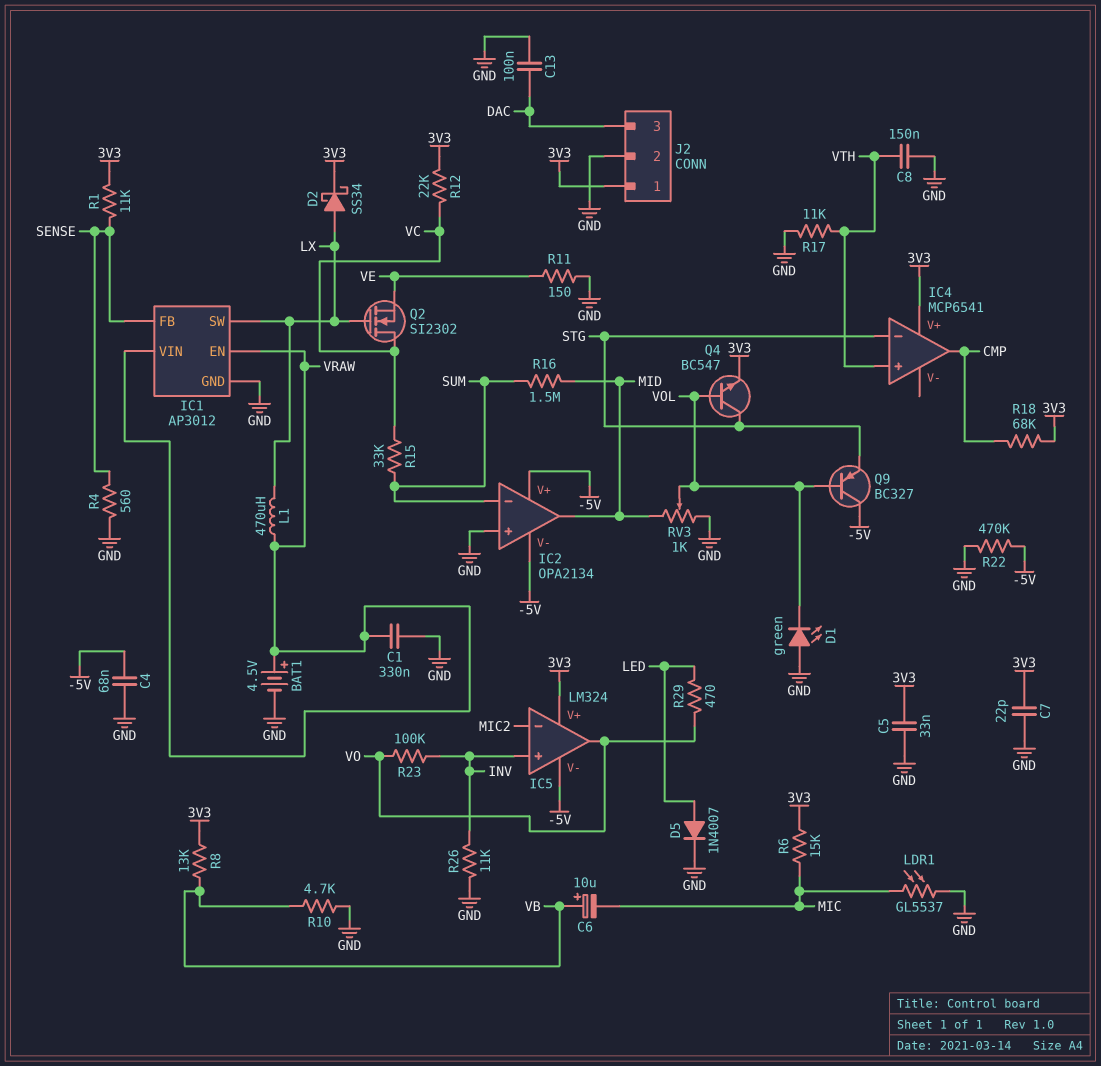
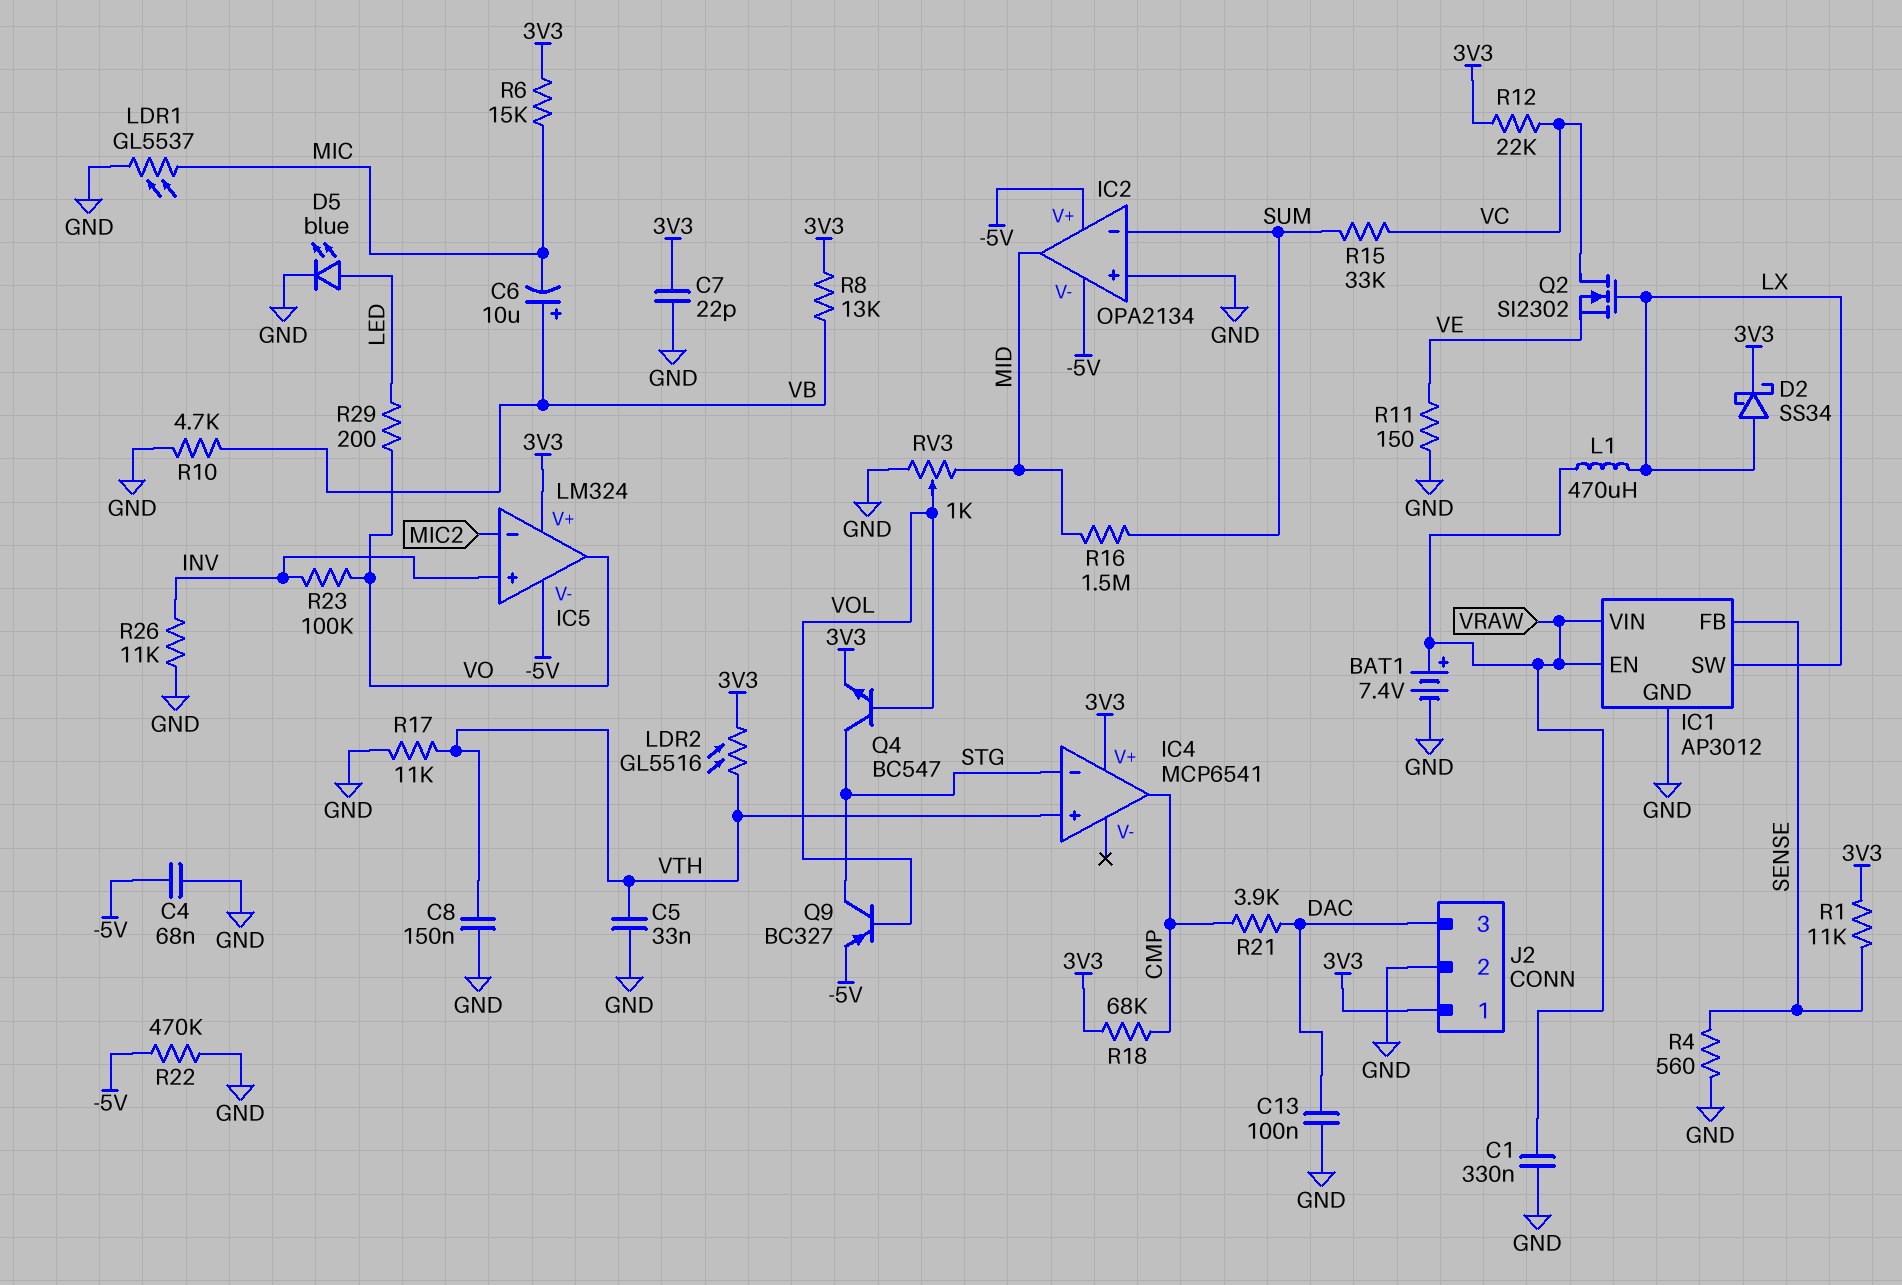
BAT1: 4.5V (plus VRAW, minus GND) -> 7.4V (plus VRAW, minus GND)
C5: 33nF (3V3, GND) -> 33nF (GND, VTH)
D1: LED green (A GND, K VOL) -> none
D5: diode 1N4007 (A LED, K GND) -> LED blue (A LED, K GND)
LDR2: none -> GL5516 (3V3, VTH)
Q9: PNP BC327 (B VOL, C -5V, E STG) -> PNP BC327 (B VOL, C STG, E -5V)
R21: none -> 3.9k (CMP, DAC)
R29: 470 (LED, VO) -> 200 (LED, VO)

